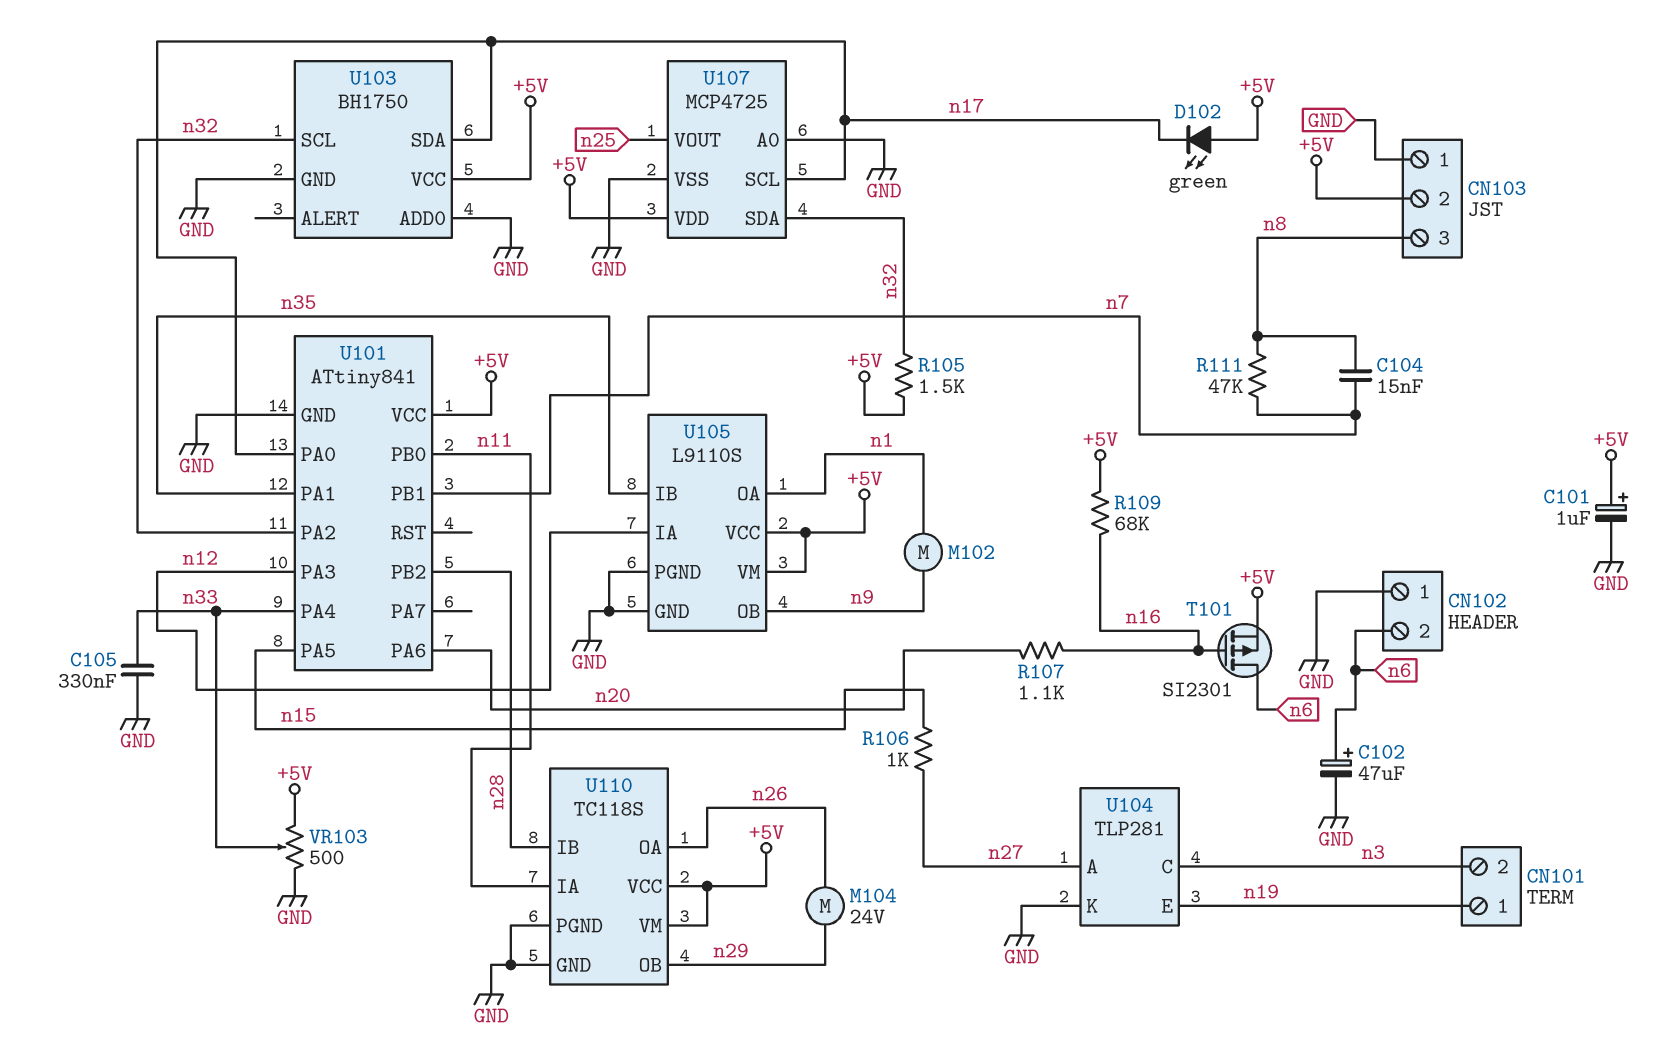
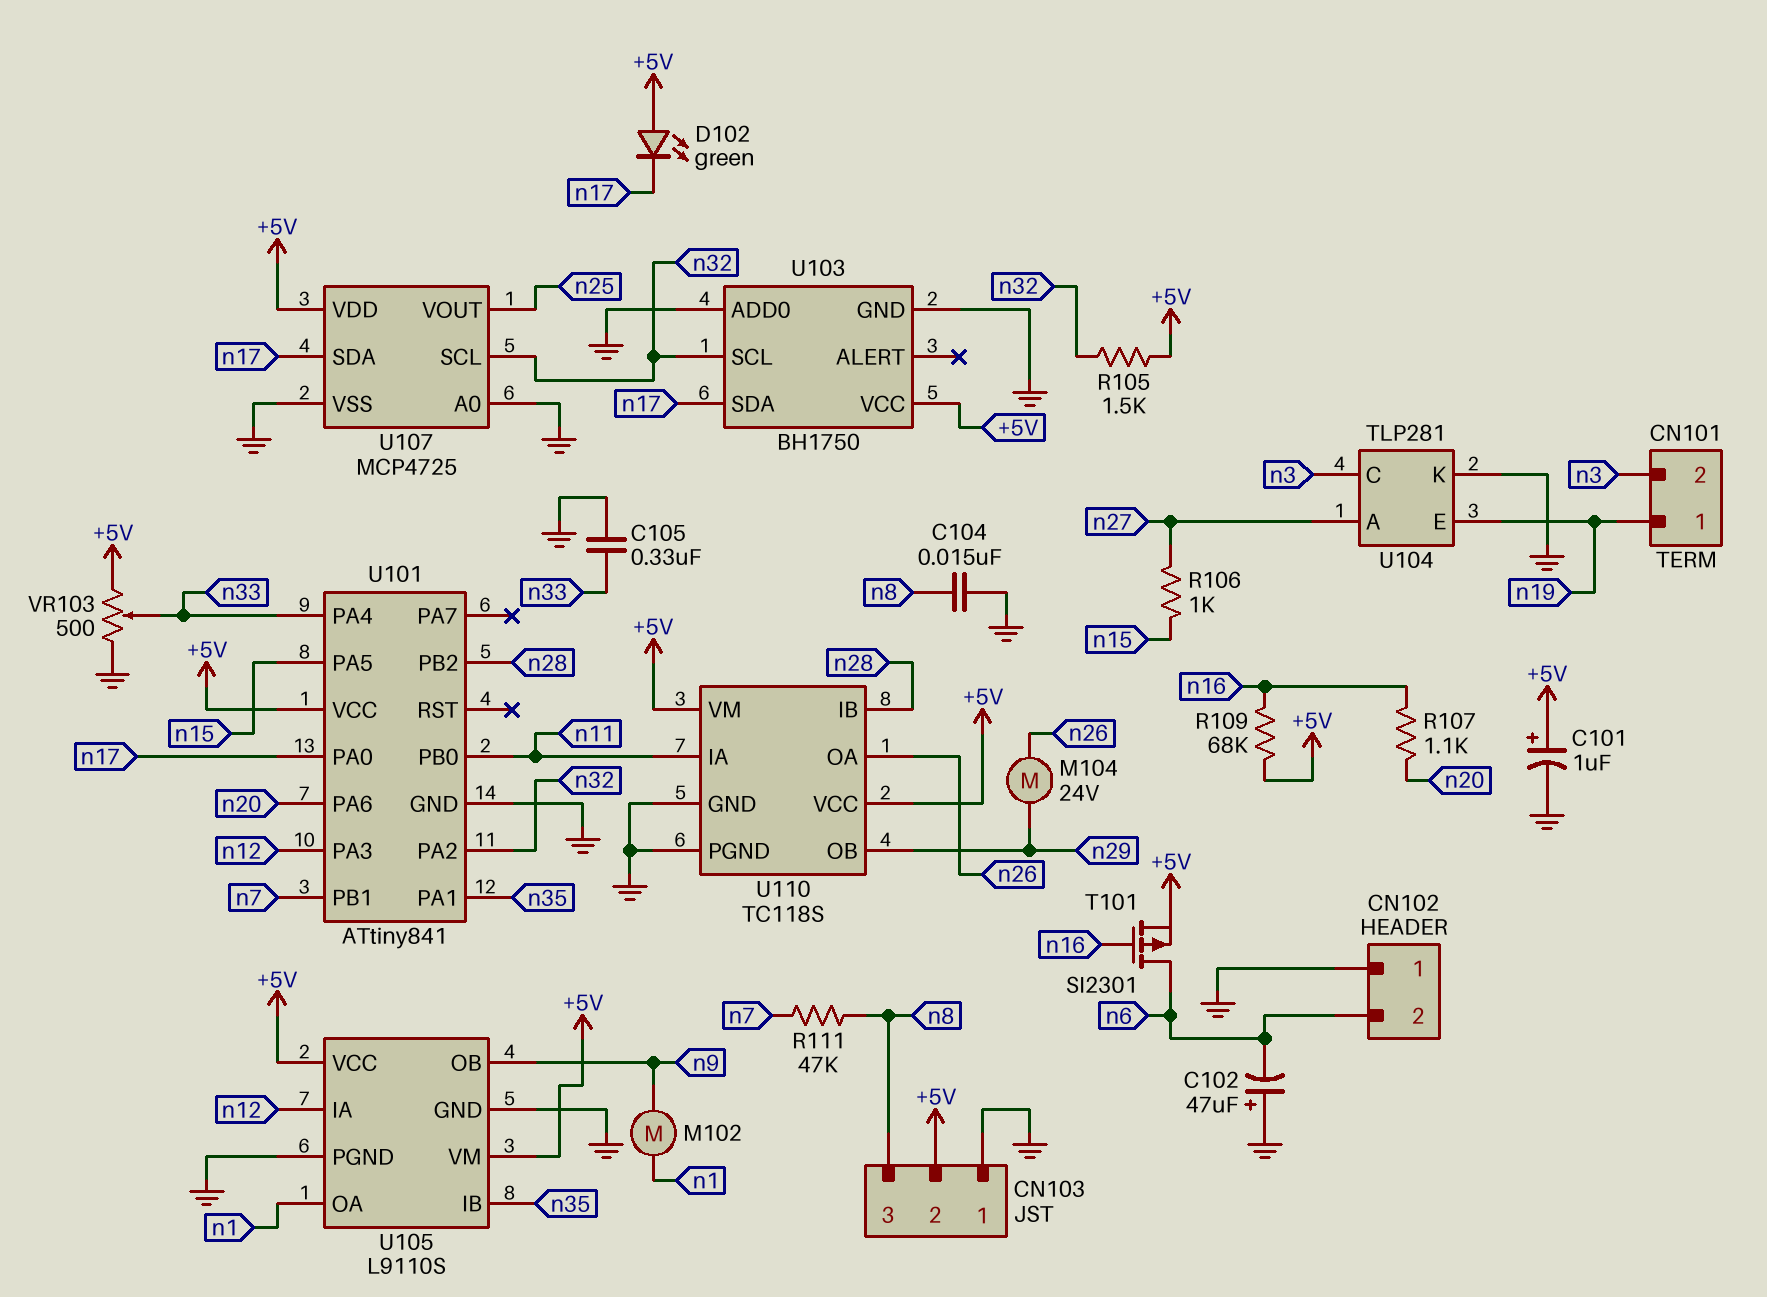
C102: 47uF (plus n6, minus GND) -> 47uF (plus GND, minus n6)
C104: 15nF (n7, n8) -> 15nF (GND, n8)
U107 pin SCL: n17 -> n32
U107 pin SDA: n32 -> n17

